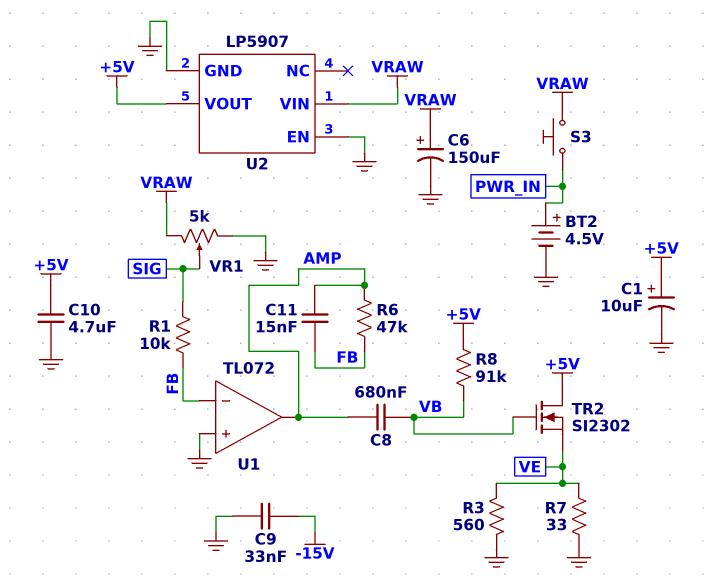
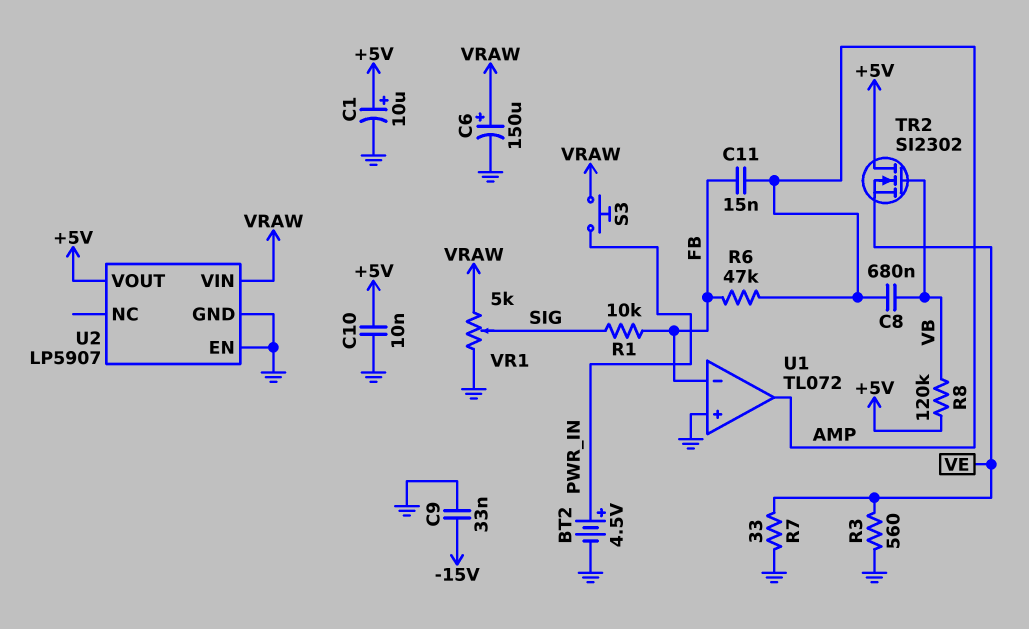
C10: 4.7uF (+5V, GND) -> 10nF (+5V, GND)
R8: 91k (+5V, VB) -> 120k (+5V, VB)

